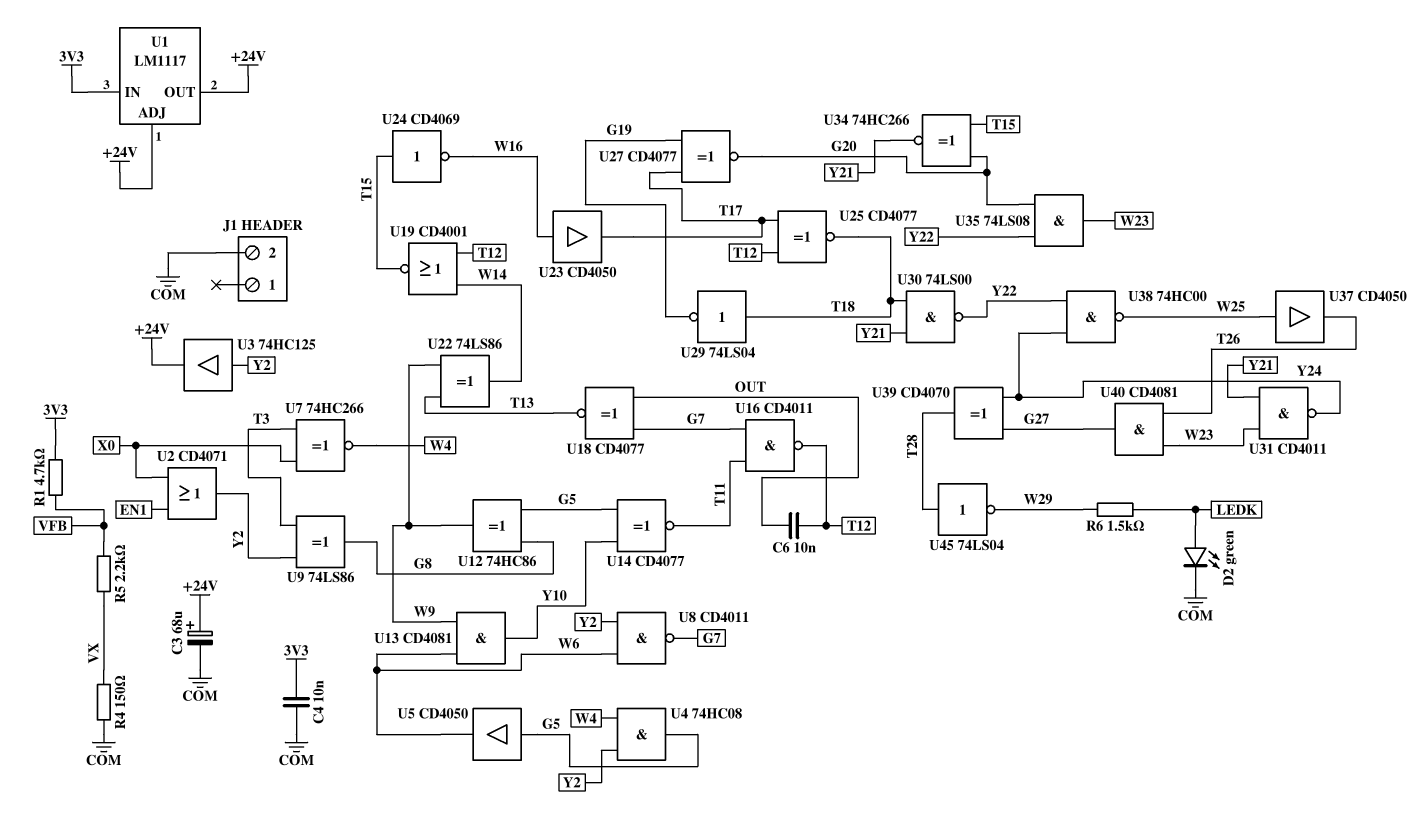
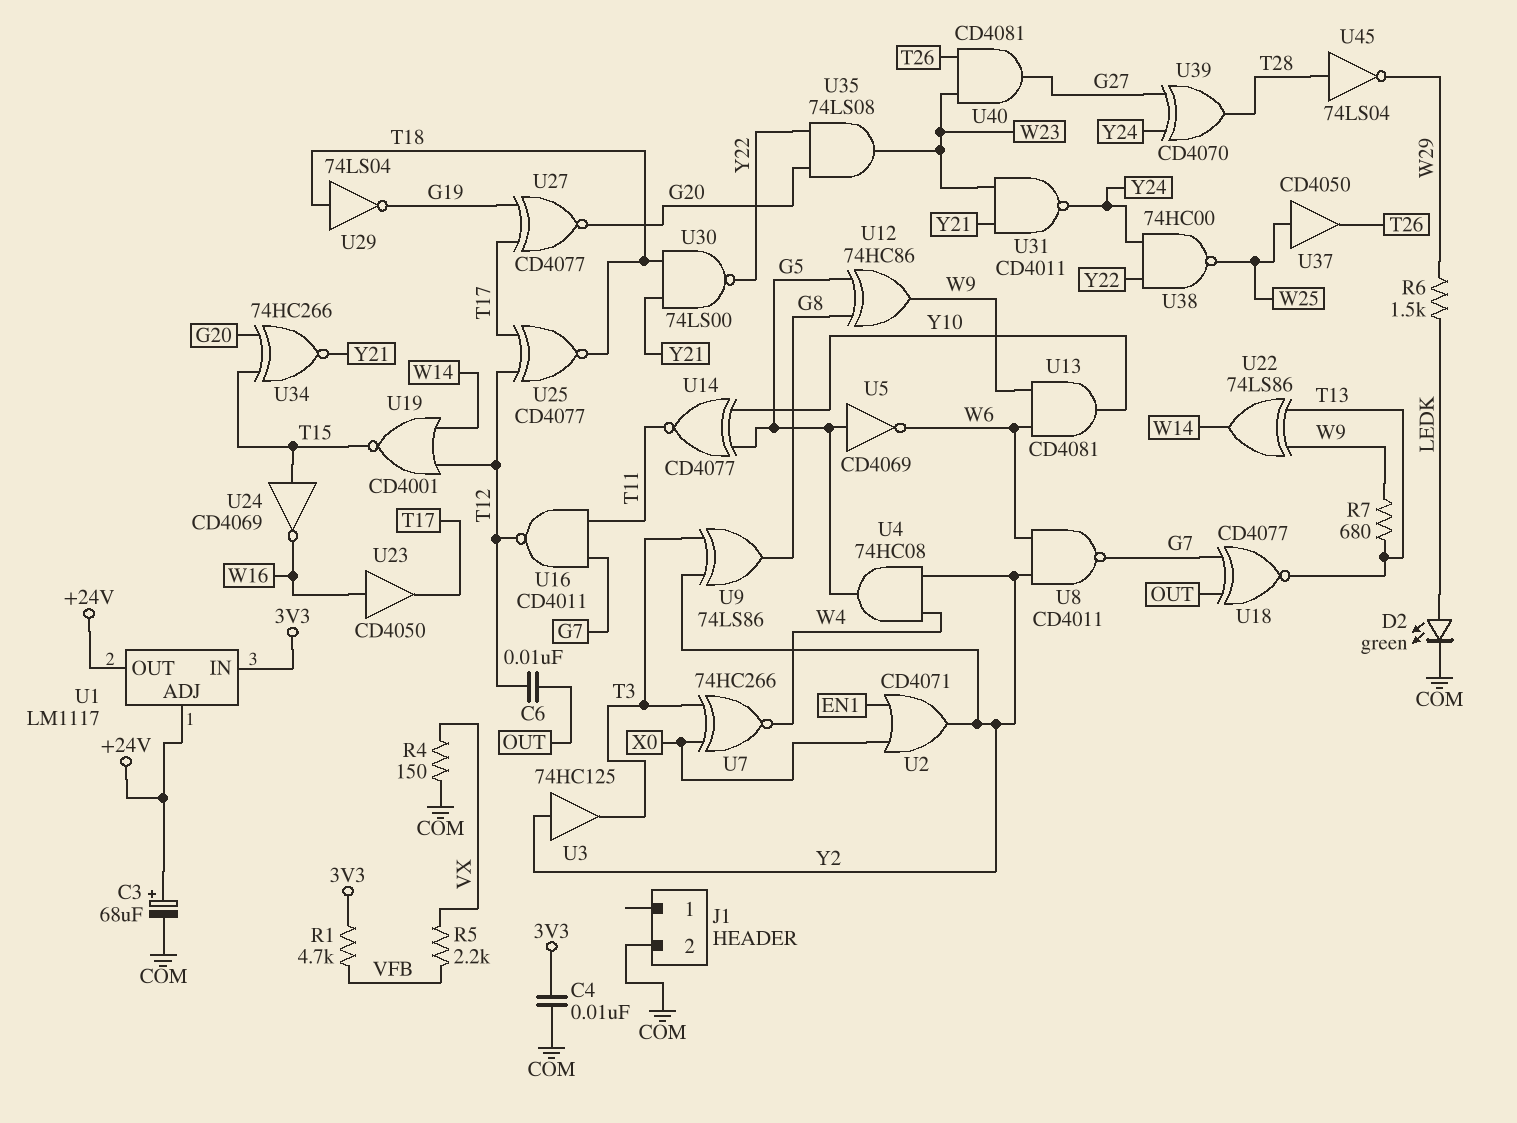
R7: none -> 680 (T13, W9)
U3: buffer 74HC125 (in Y2, out +24V) -> buffer 74HC125 (in Y2, out T3)
U5: buffer CD4050 (in G5, out W6) -> NOT CD4069 (in G5, out W6)

